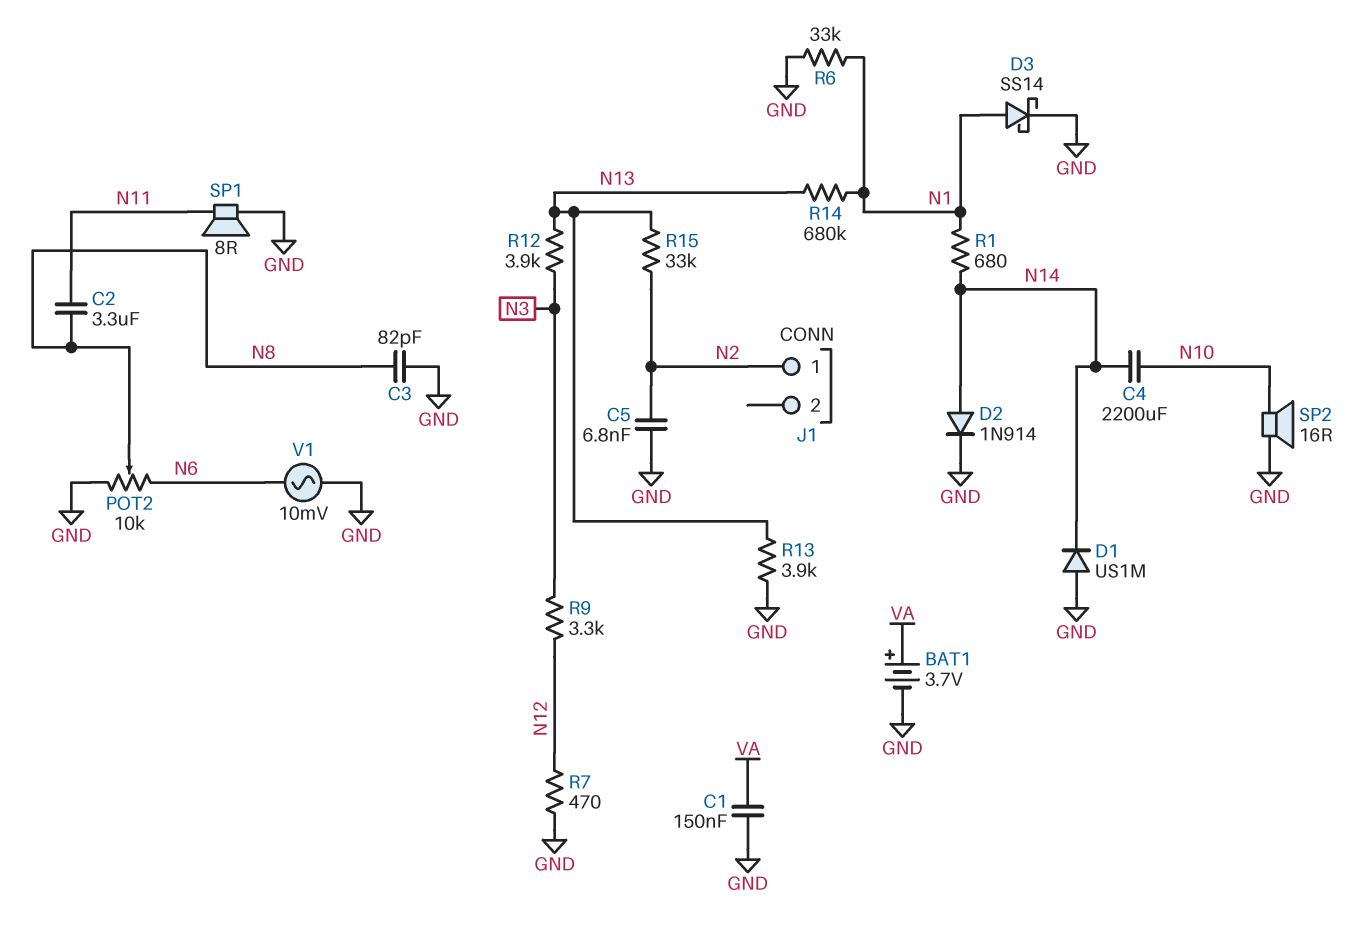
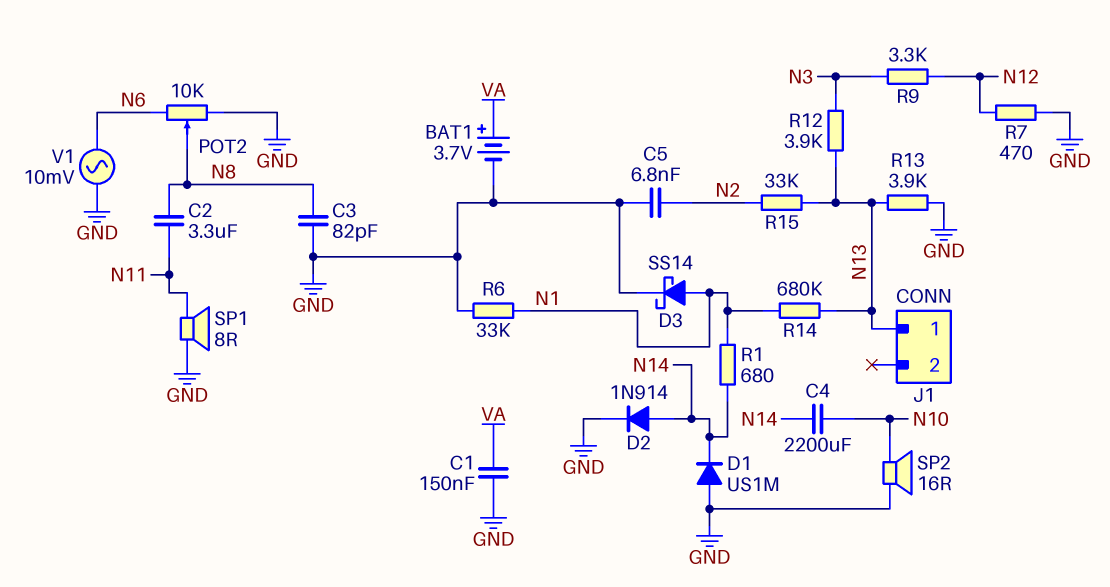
J1 pin 1: N2 -> N13

